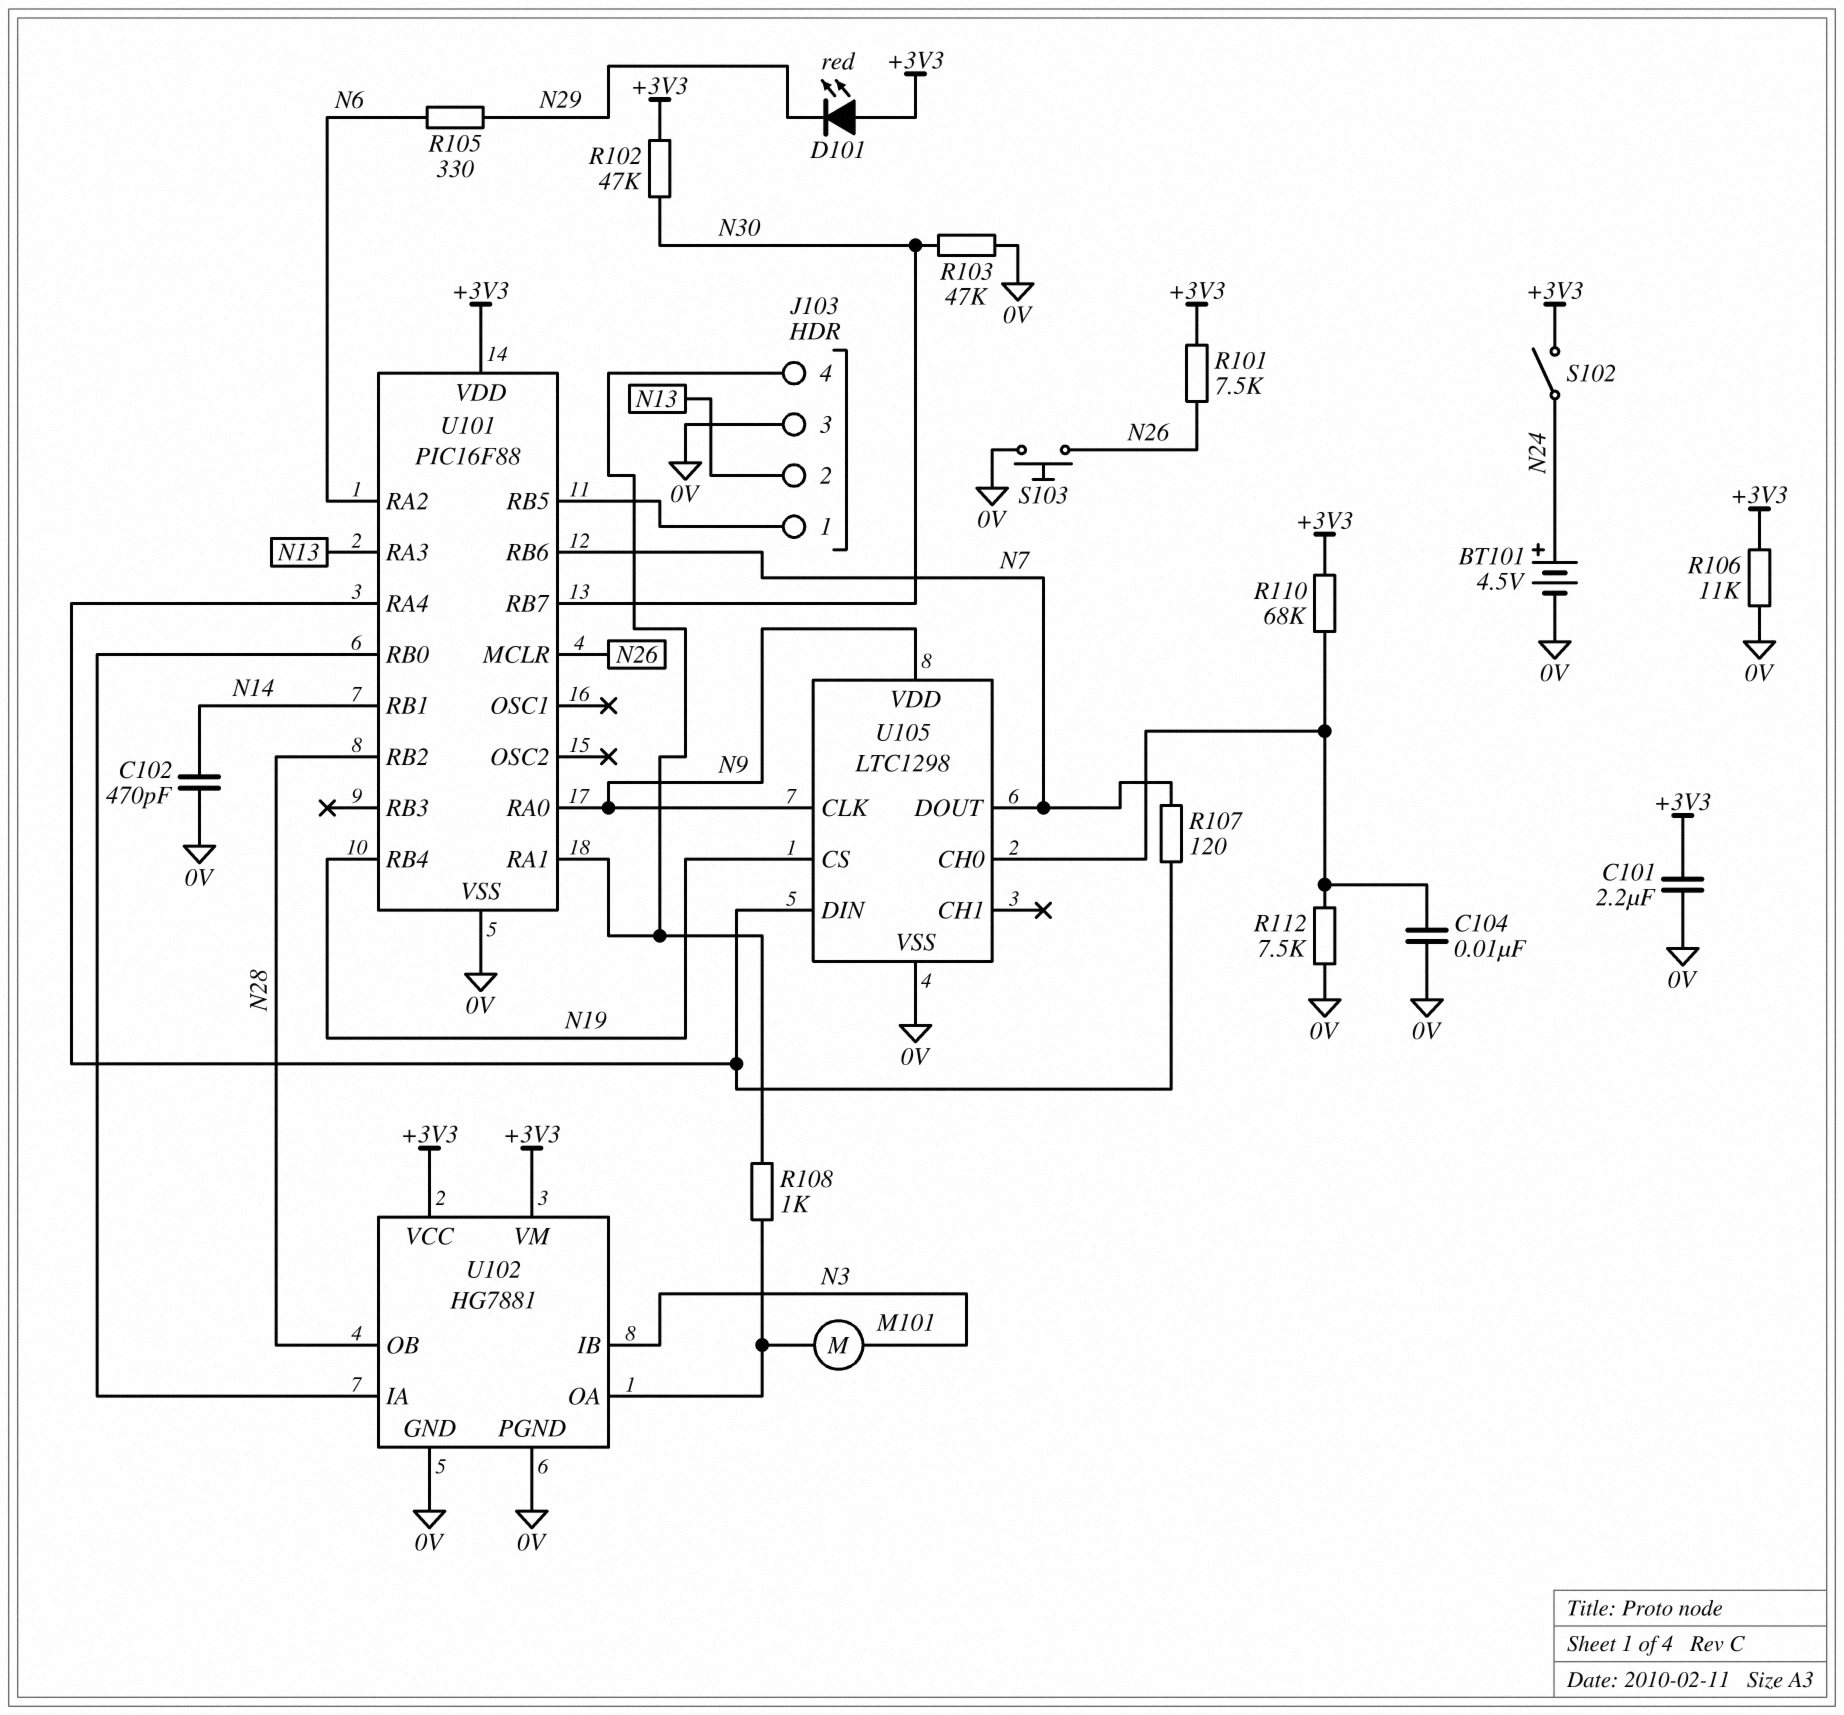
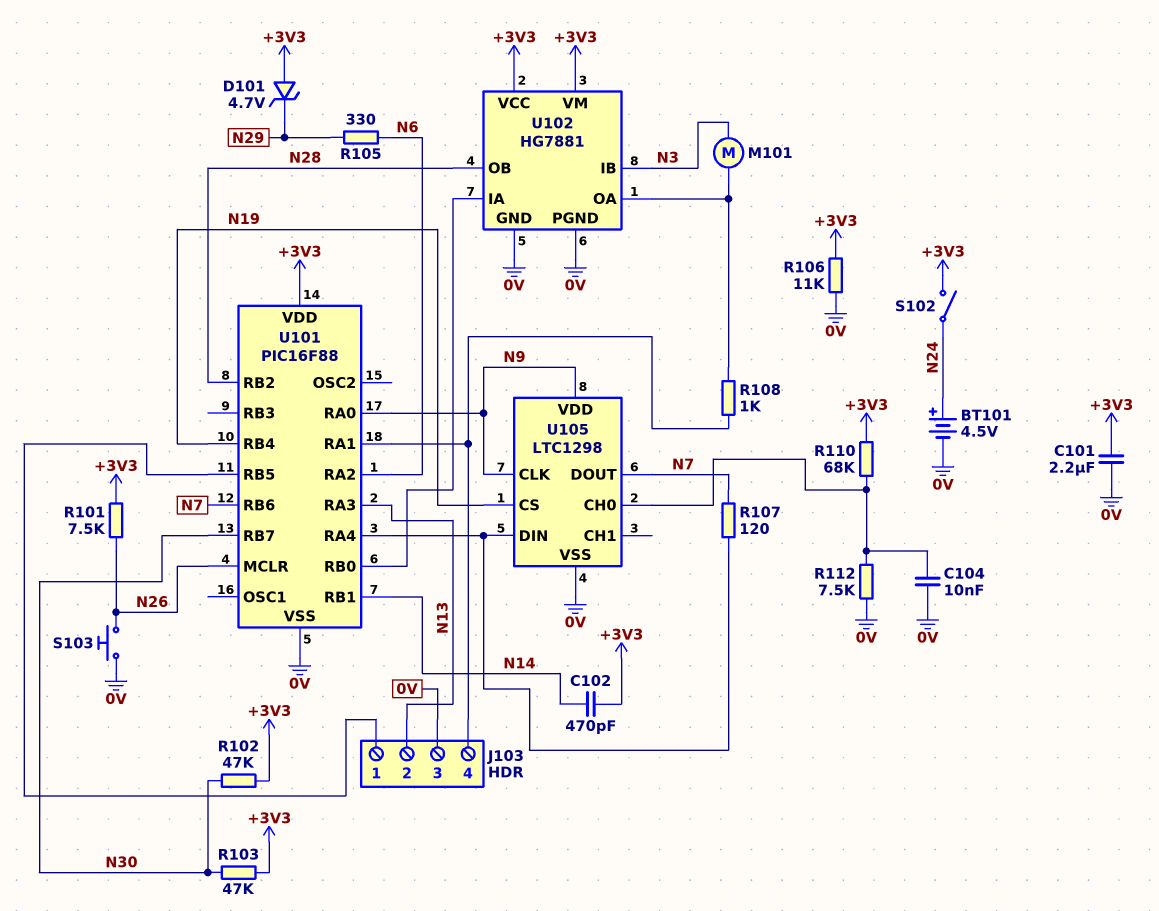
C102: 470pF (0V, N14) -> 470pF (+3V3, N14)
D101: LED red (A +3V3, K N29) -> zener 4.7V (A +3V3, K N29)
R103: 47k (0V, N30) -> 47k (+3V3, N30)

